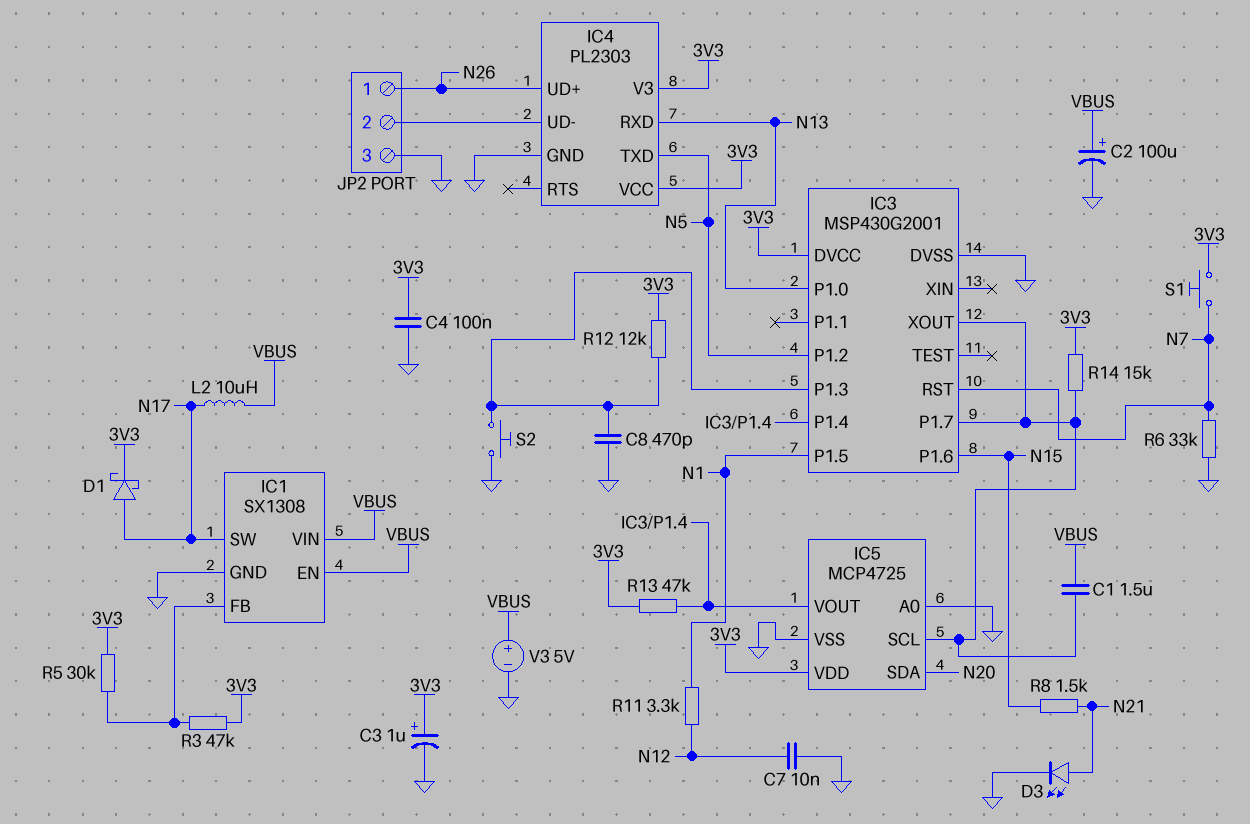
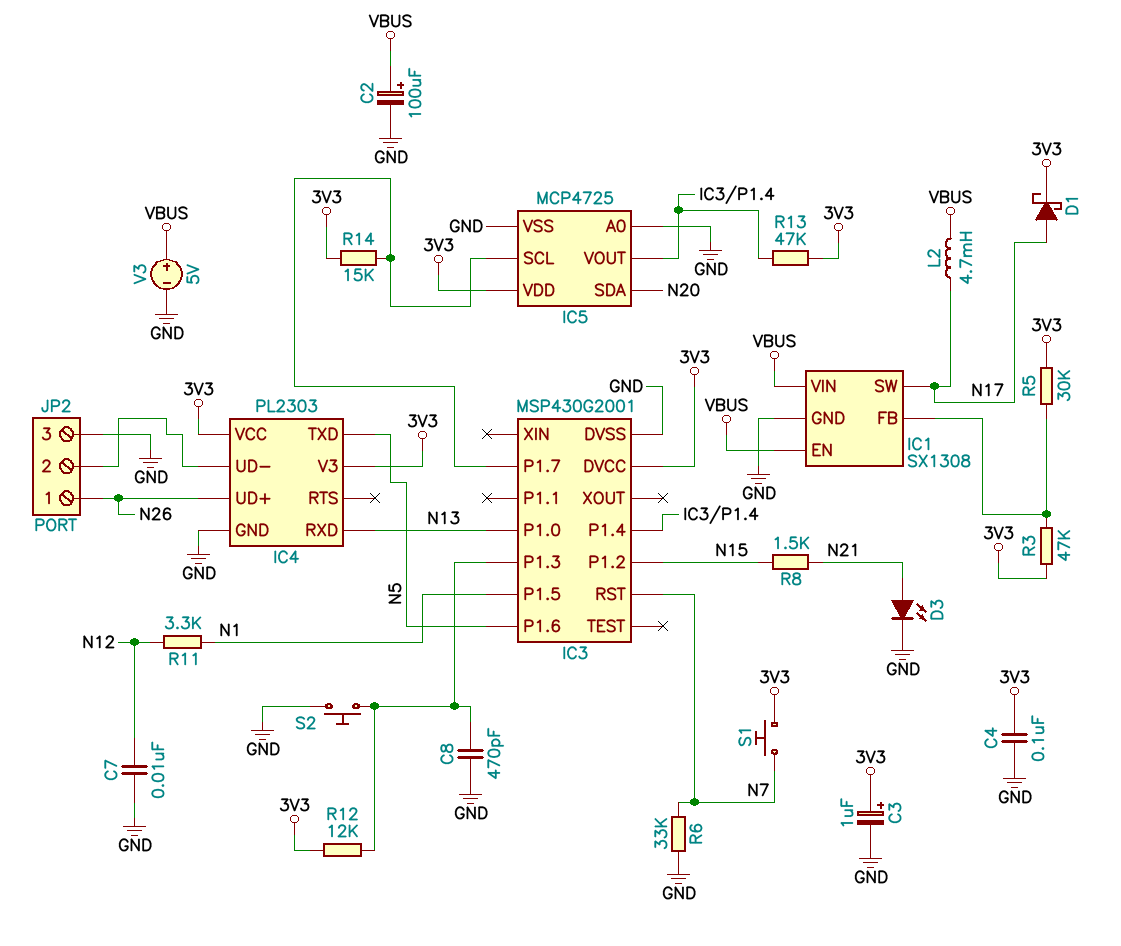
C1: 1.5uF (IC3/P1.7, VBUS) -> none
IC3 pin P1.2: N5 -> N15
IC3 pin P1.6: N15 -> N5
IC3 pin XOUT: IC3/P1.7 -> none
L2: 10uH (N17, VBUS) -> 4.7mH (N17, VBUS)

